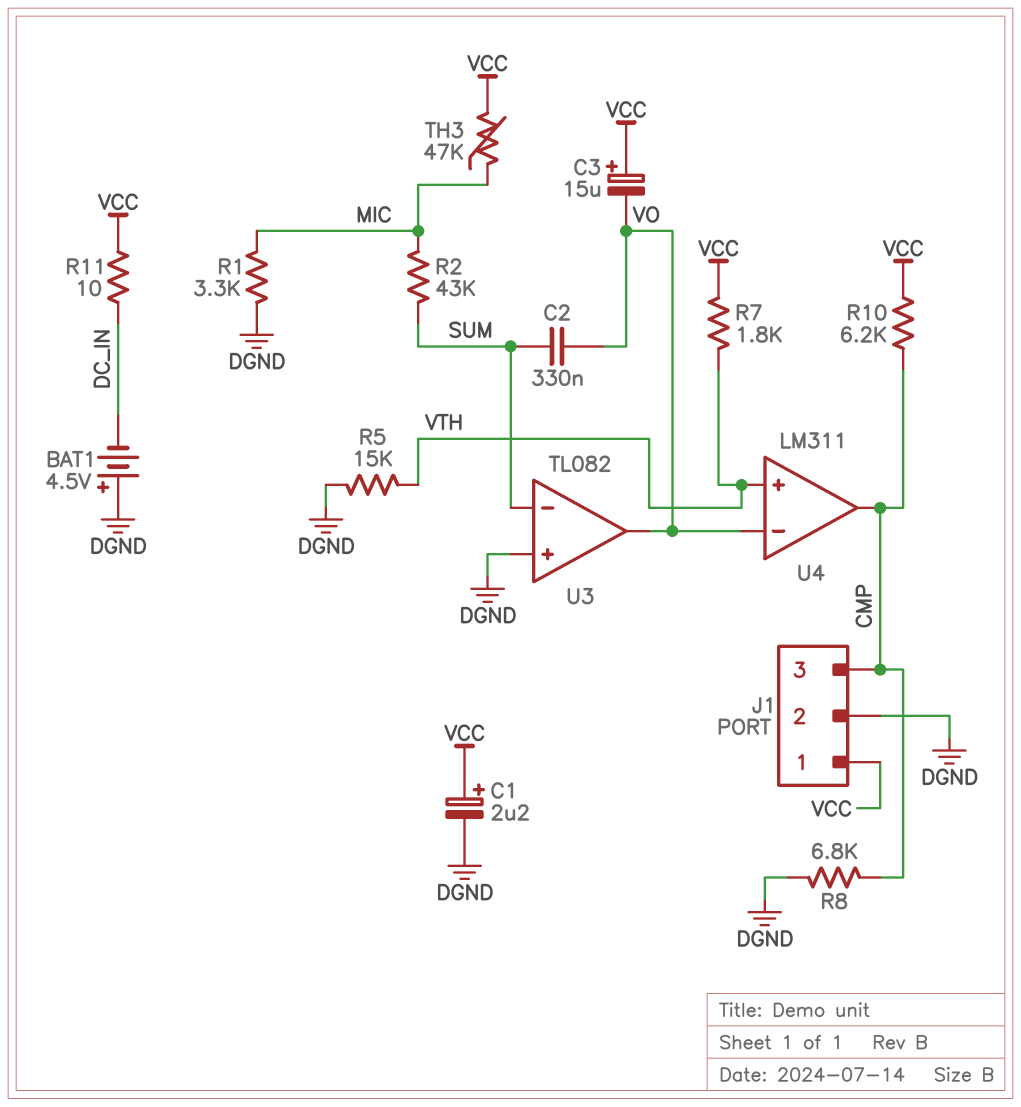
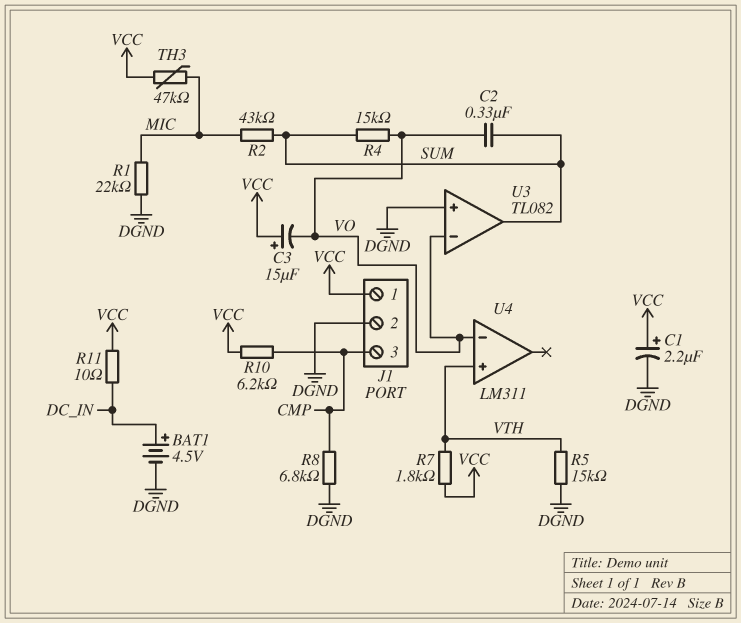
BAT1: 4.5V (plus DGND, minus DC_IN) -> 4.5V (plus DC_IN, minus DGND)
R1: 3.3k (DGND, MIC) -> 22k (DGND, MIC)
R4: none -> 15k (SUM, VO)
U3 pin in-: SUM -> VO
U3 pin out: VO -> SUM
U4 pin out: CMP -> none

